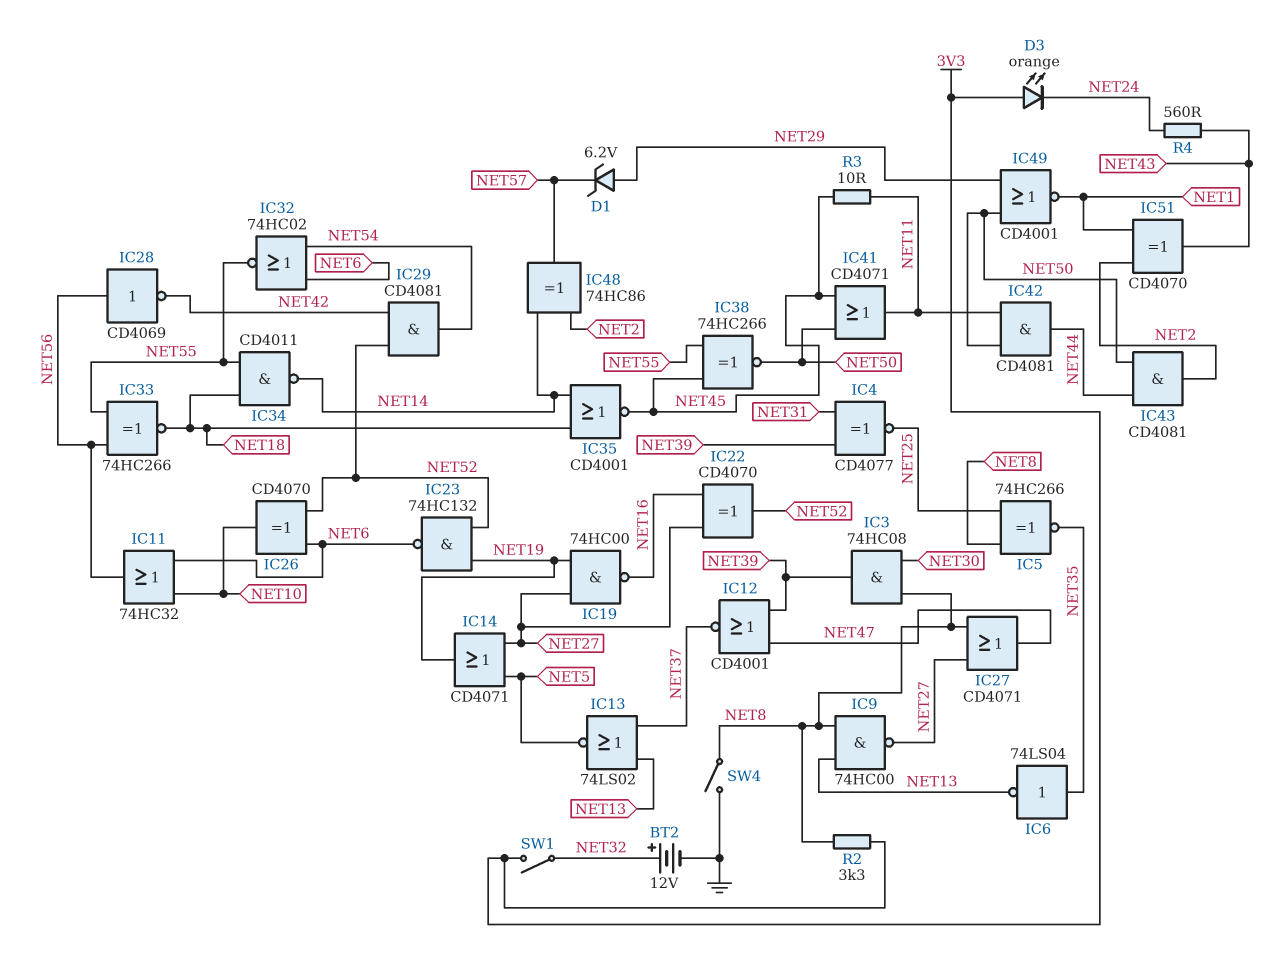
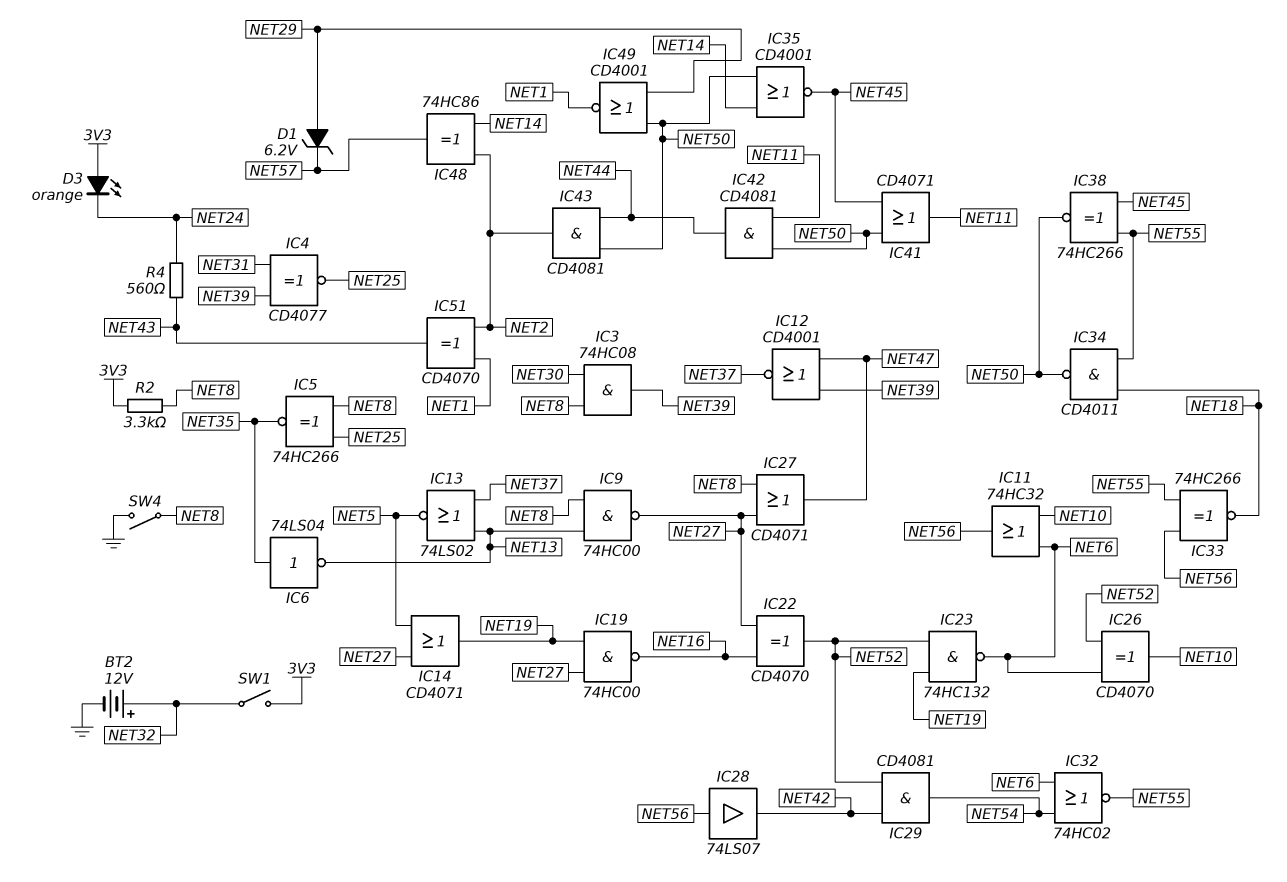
IC28: NOT CD4069 (in NET56, out NET42) -> buffer 74LS07 (in NET56, out NET42)
IC34: NAND CD4011 (in NET18, in NET55, out NET14) -> NAND CD4011 (in NET18, in NET55, out NET50)
IC35: NOR CD4001 (in NET14, in NET18, out NET45) -> NOR CD4001 (in NET14, in NET50, out NET45)
R3: 10 (NET11, NET45) -> none

